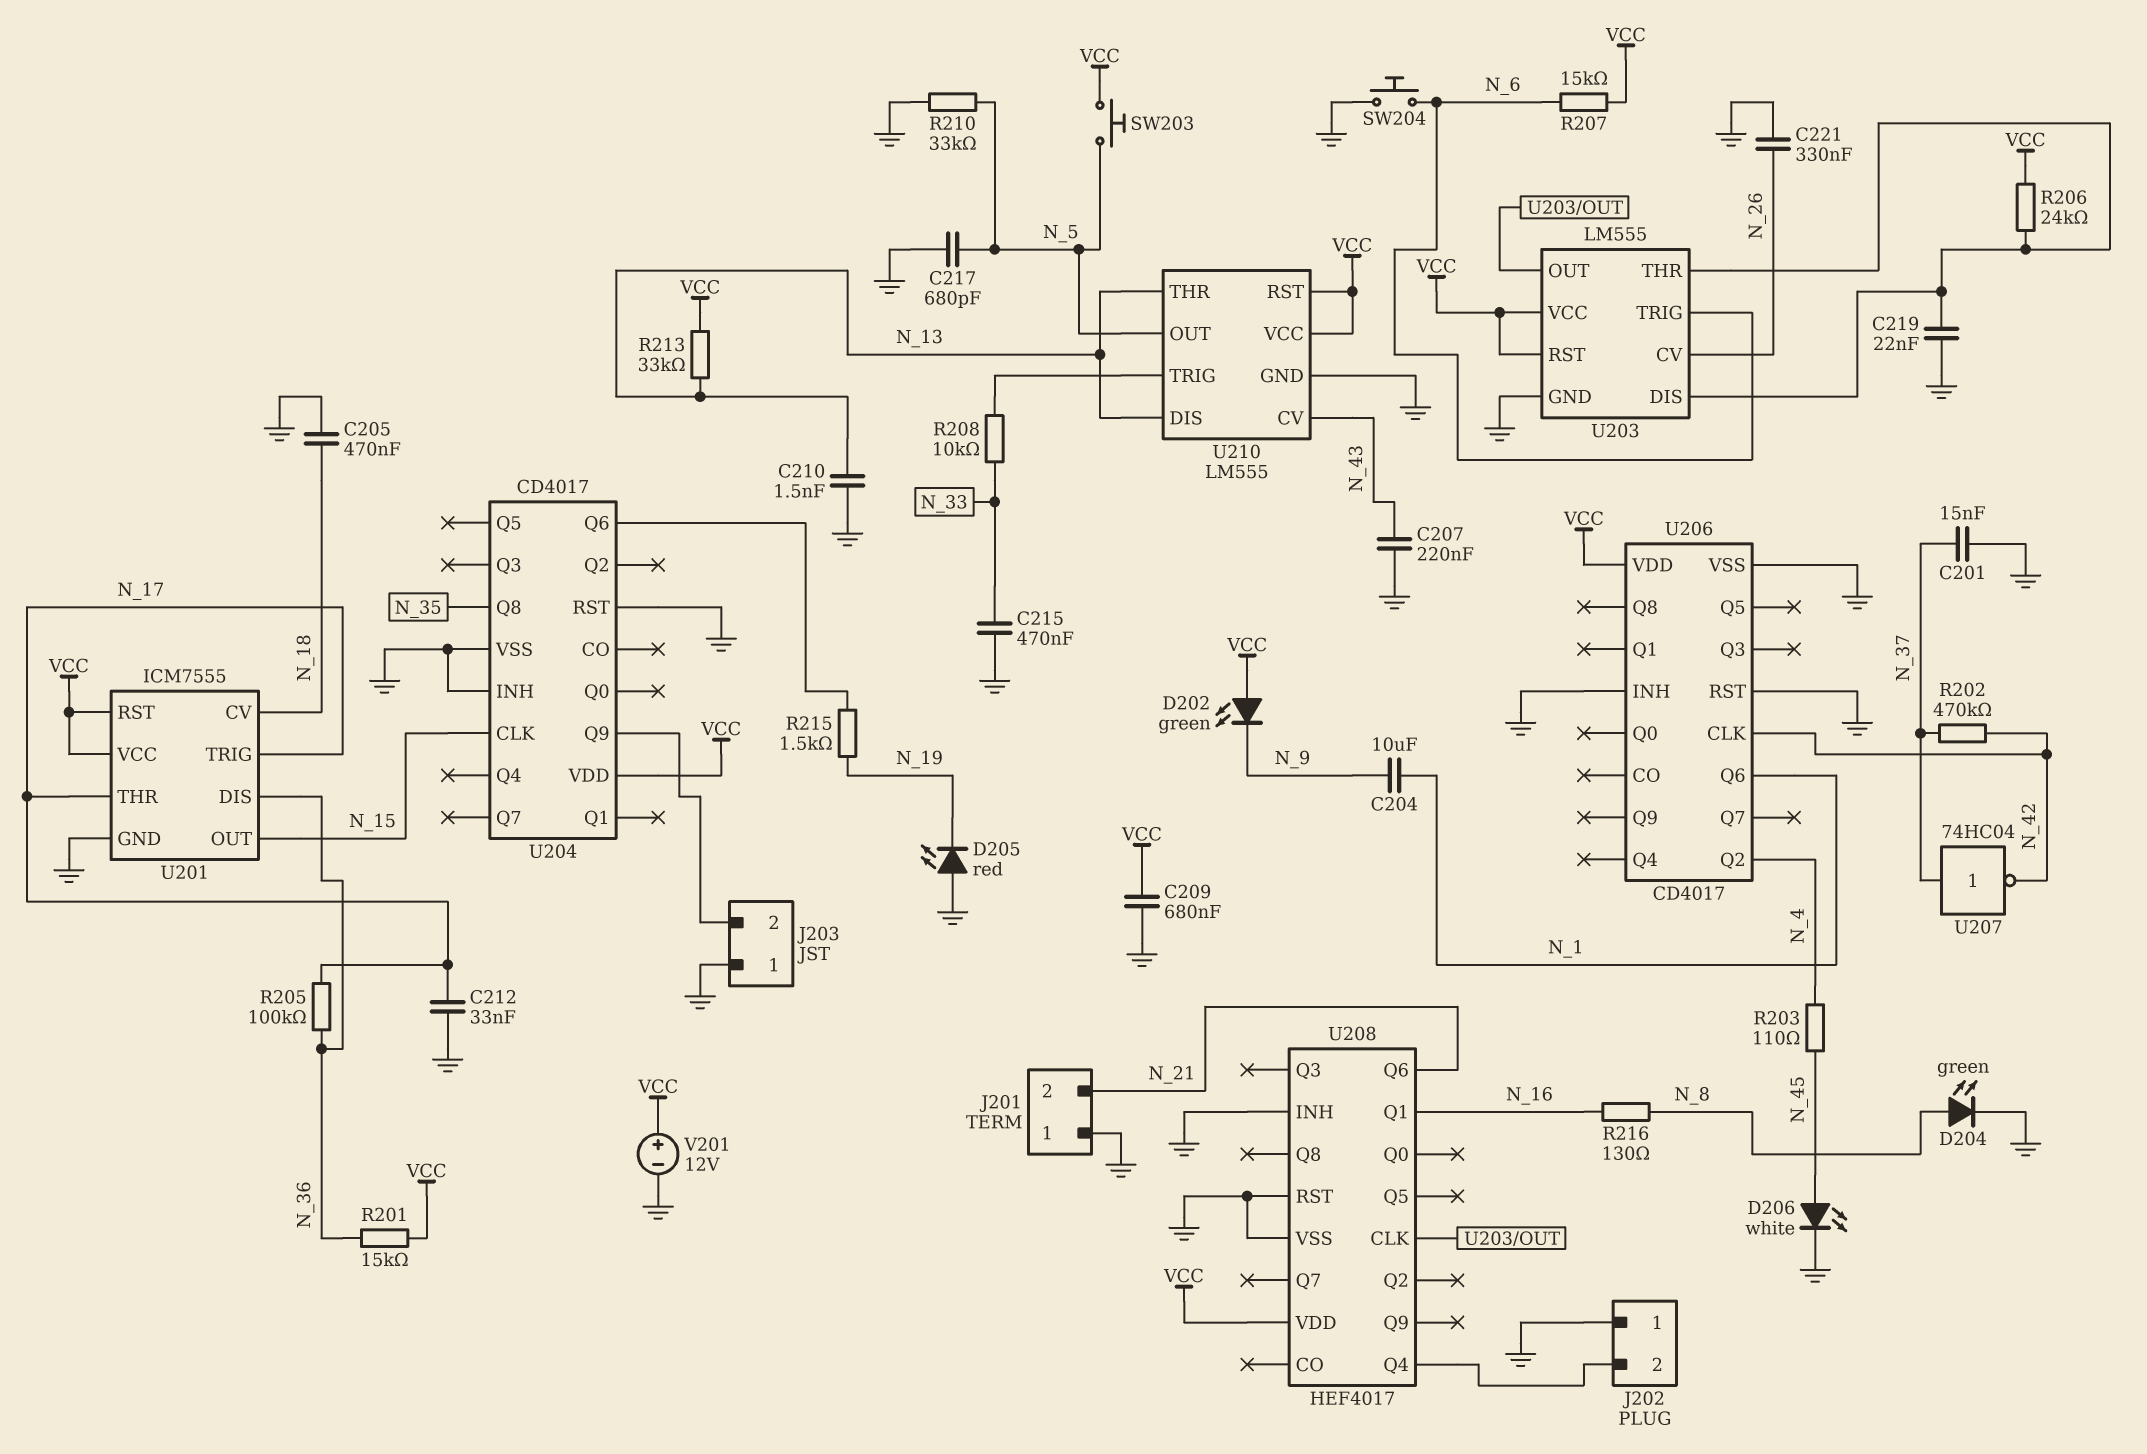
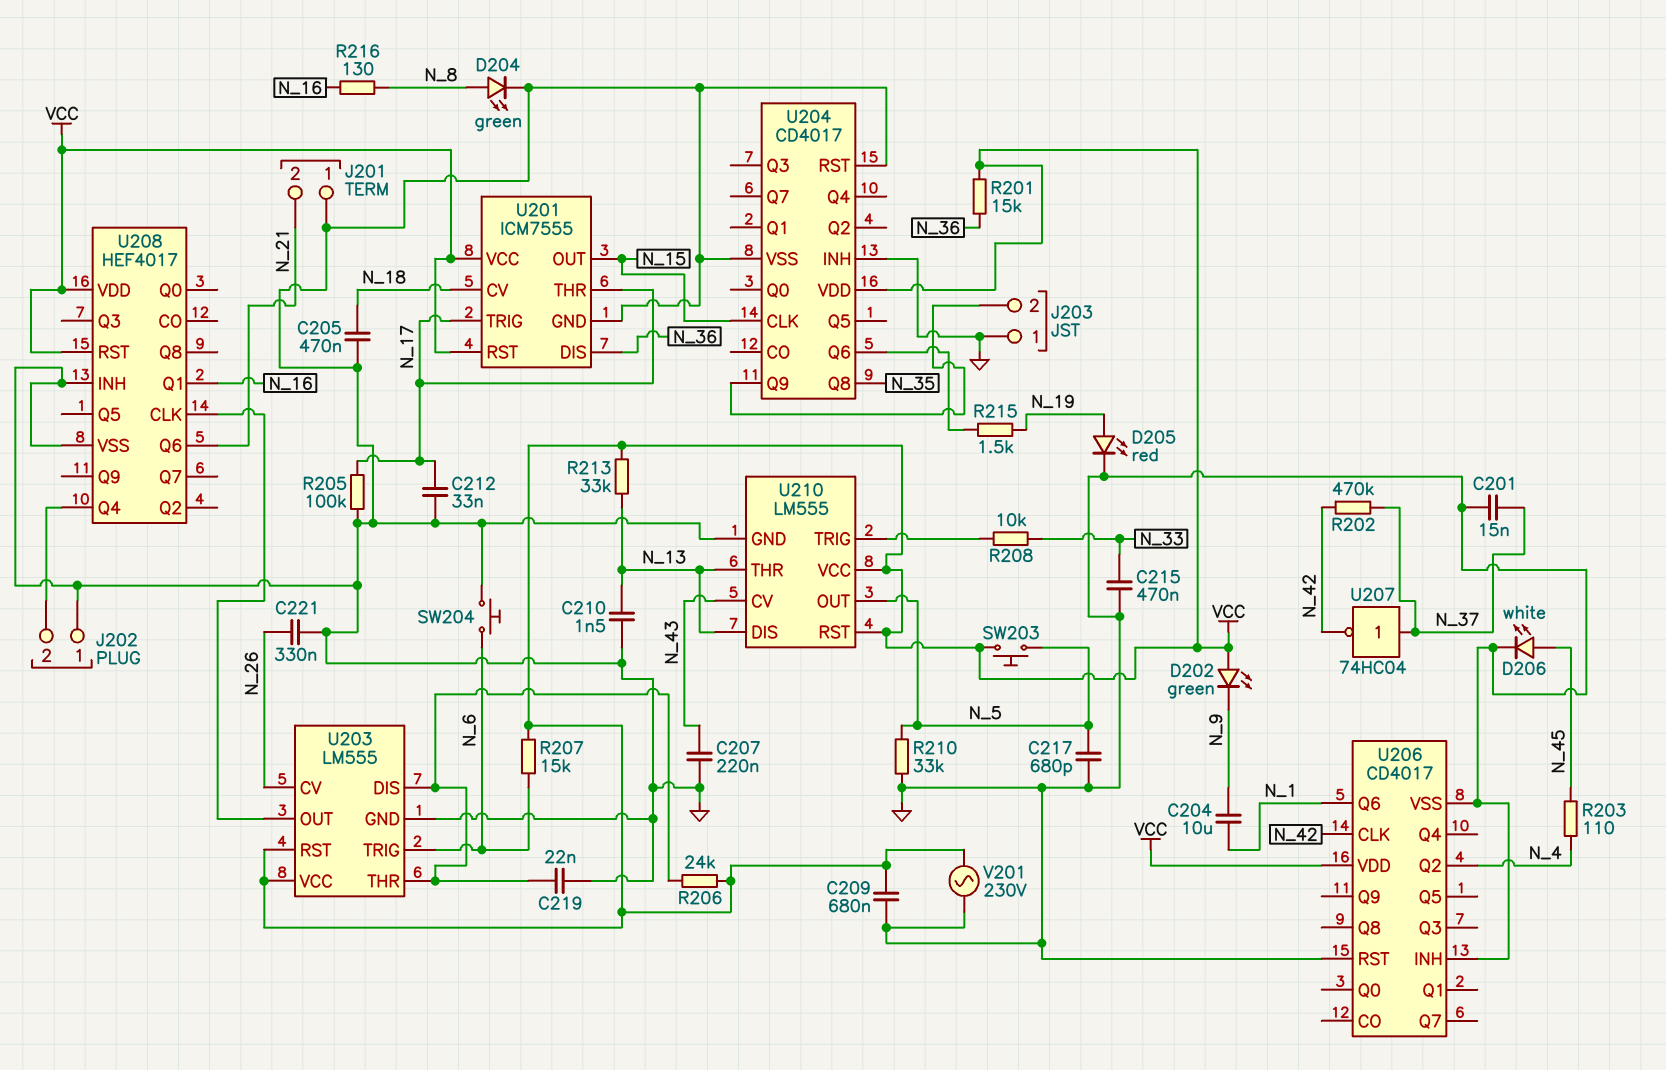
D205: LED red (A GND, K N_19) -> LED red (A N_19, K GND)
R205: 100k (N_17, N_36) -> 100k (GND, N_17)
U208 pin RST: GND -> VCC
V201: 12V (plus VCC, minus GND) -> AC 230V (GND, VCC)

